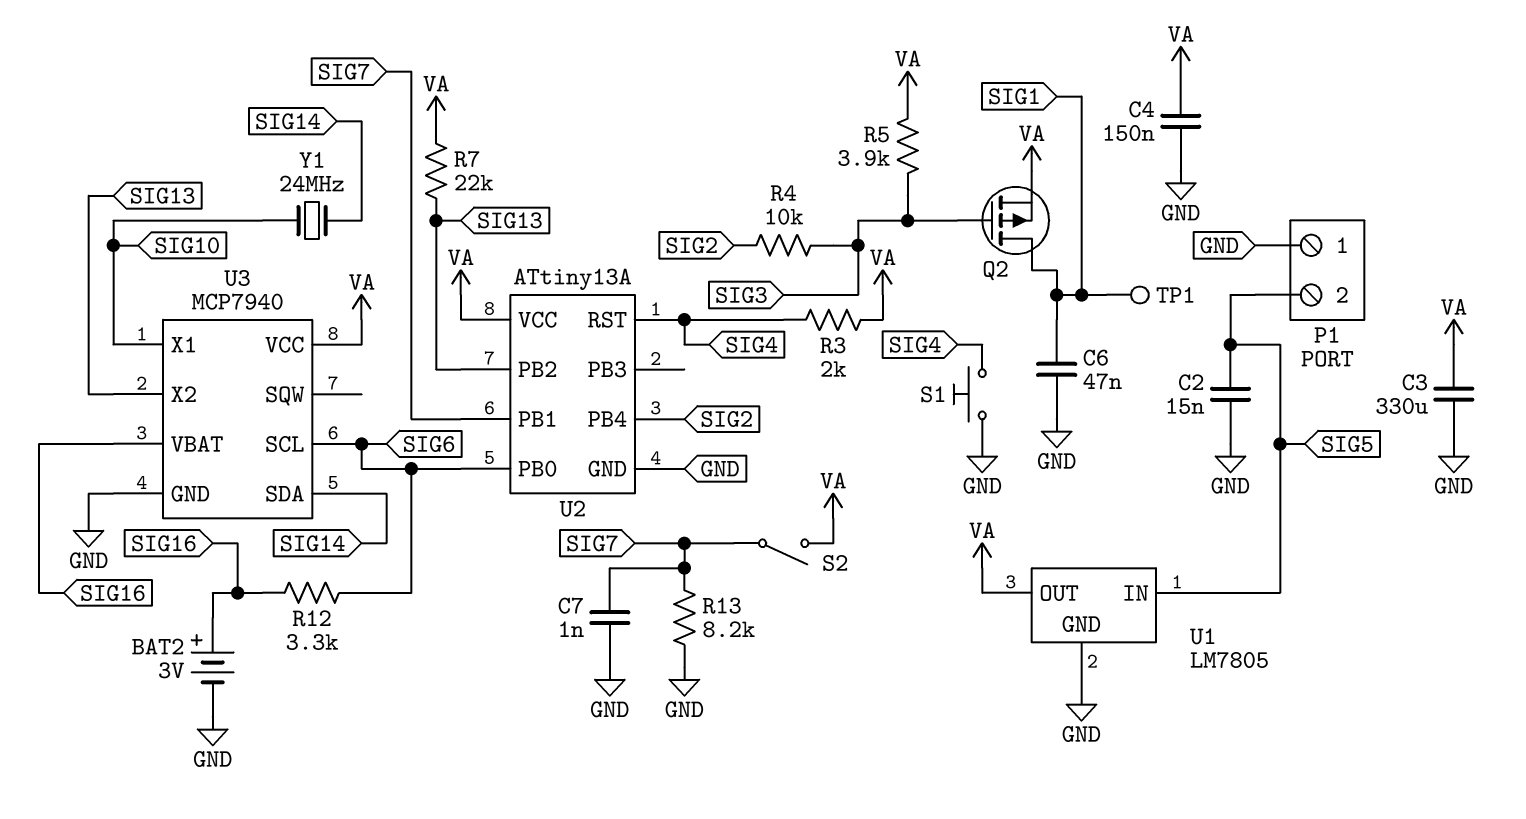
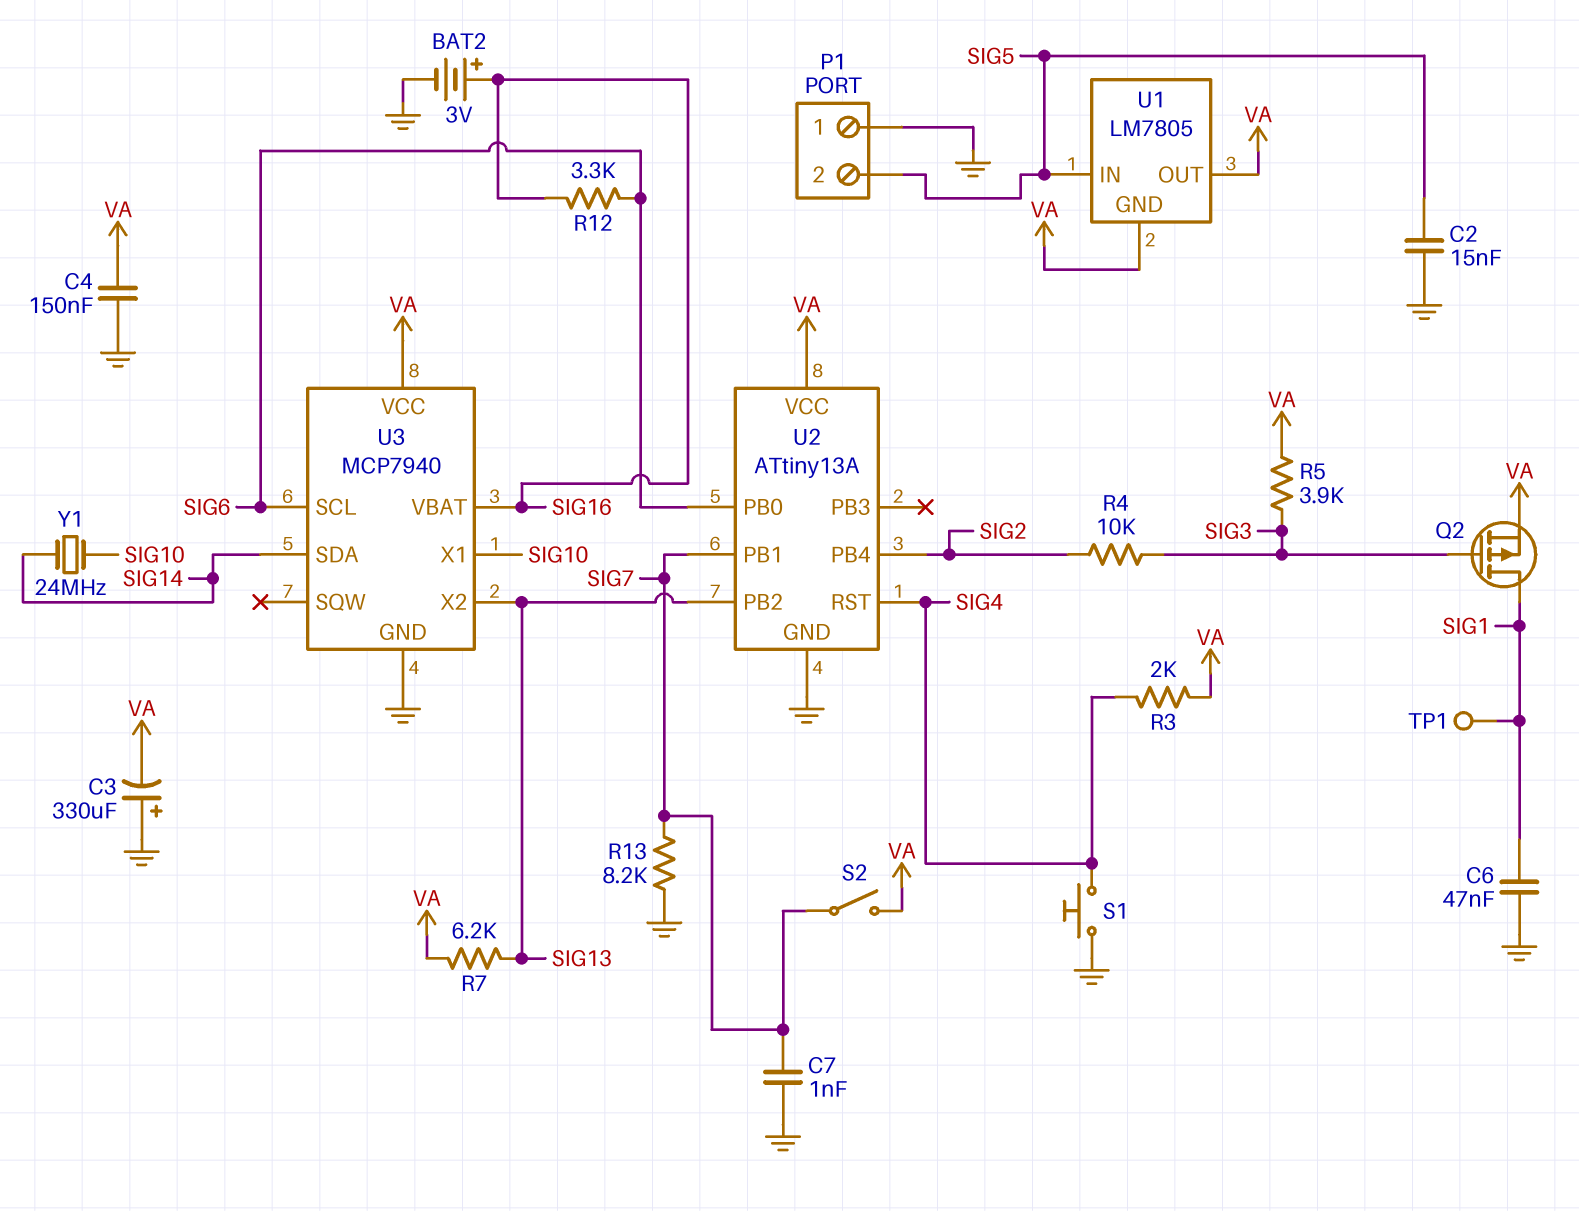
C3: 330uF (GND, VA) -> 330uF (plus GND, minus VA)
R7: 22k (SIG13, VA) -> 6.2k (SIG13, VA)
U1 pin GND: GND -> VA

